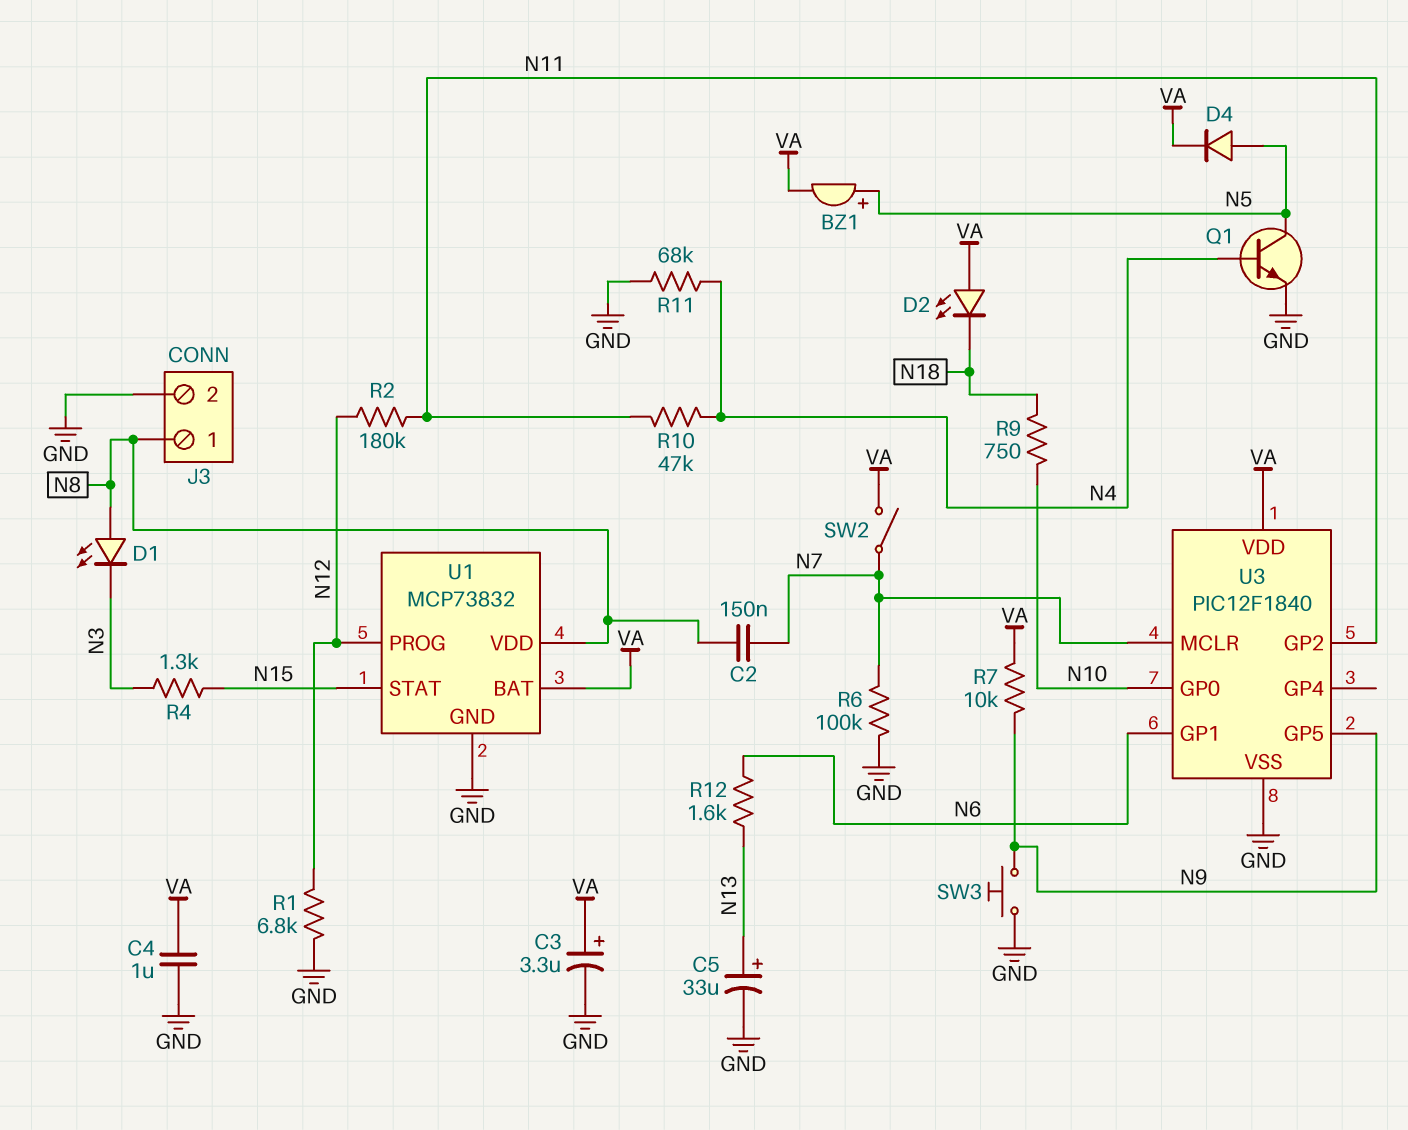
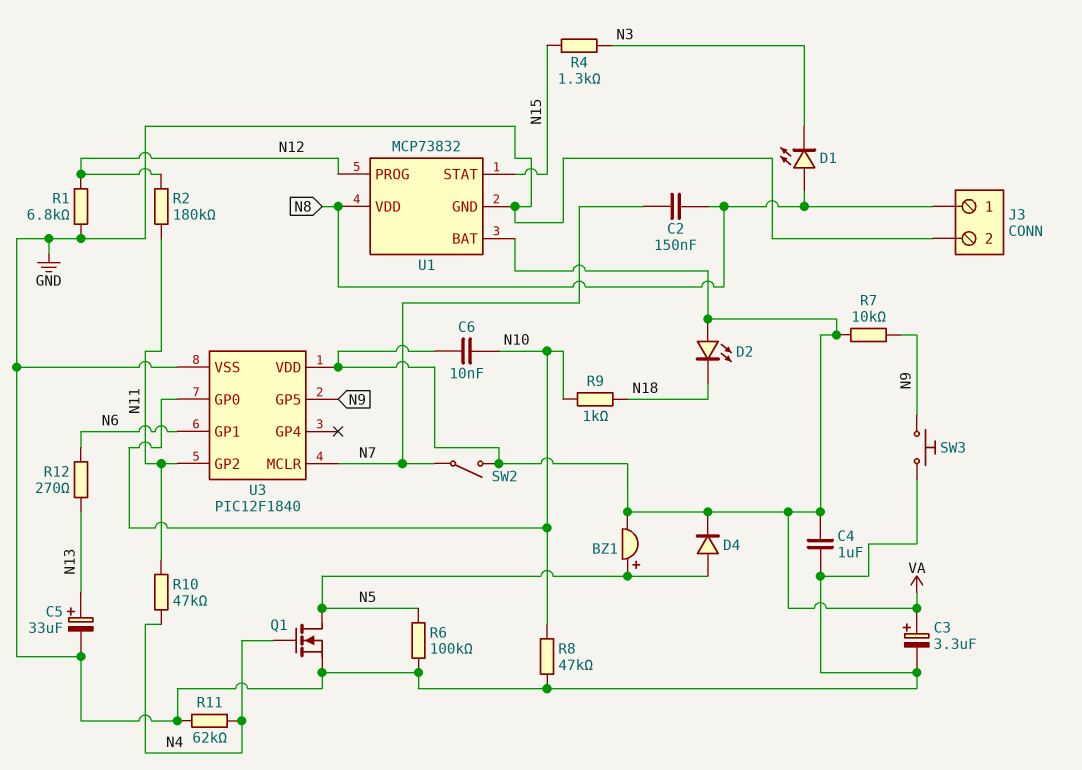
C6: none -> 10nF (N10, VA)
Q1: NPN (B N4, C N5, E GND) -> NMOS (G N4, D N5, S GND)
R6: 100k (GND, N7) -> 100k (GND, N5)
R8: none -> 47k (GND, N10)
R9: 750 (N10, N18) -> 1k (N10, N18)
R11: 68k (GND, N4) -> 62k (GND, N4)
R12: 1.6k (N6, N13) -> 270 (N6, N13)

